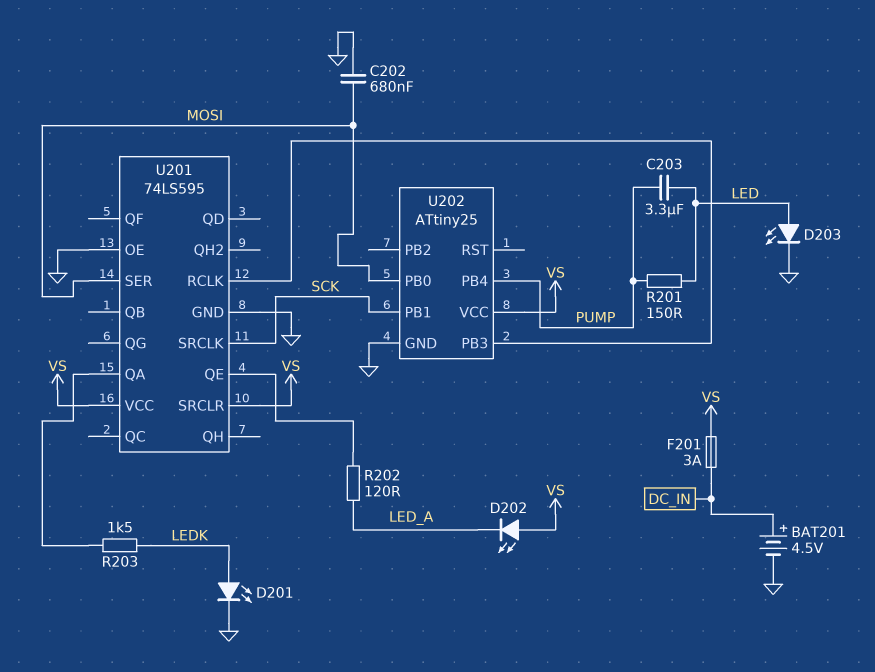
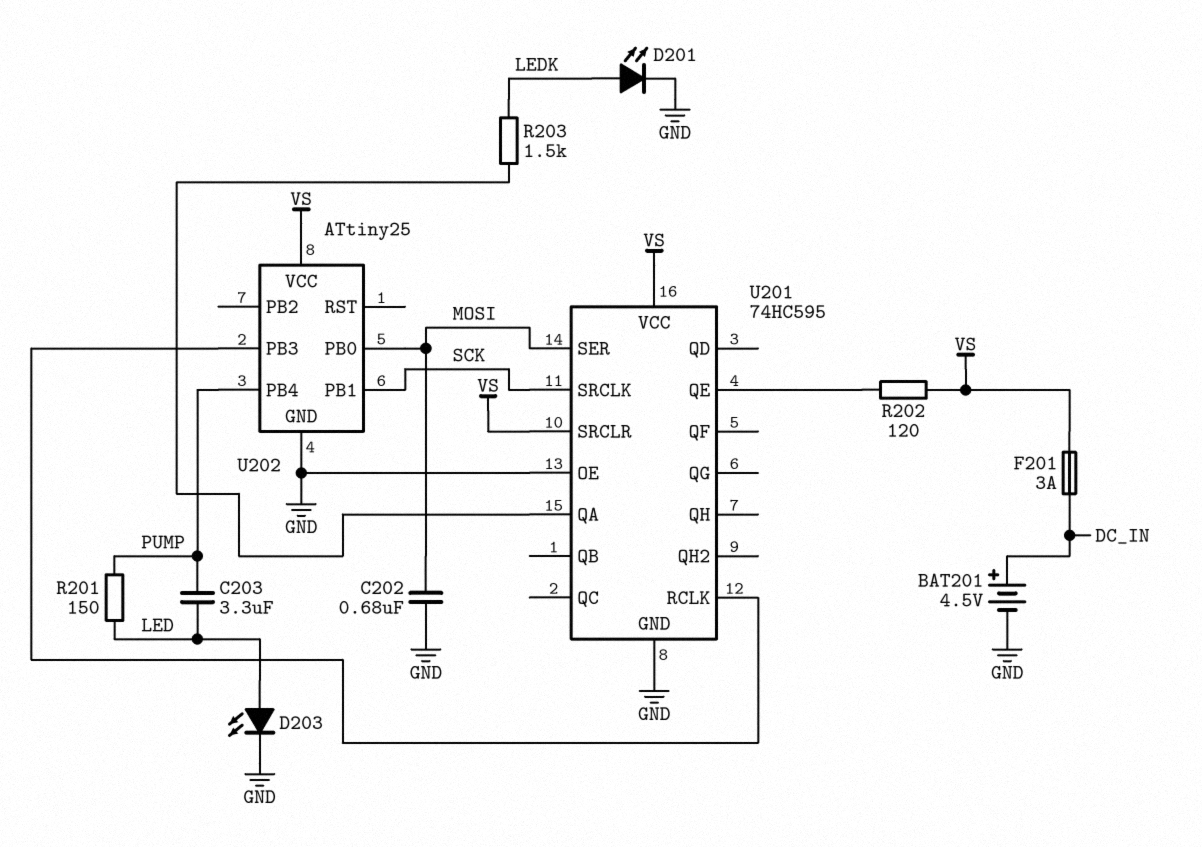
D202: LED (A VS, K LED_A) -> none
R202: 120 (LED_A, U201/QE) -> 120 (U201/QE, VS)
U201: 74LS595 -> 74HC595

